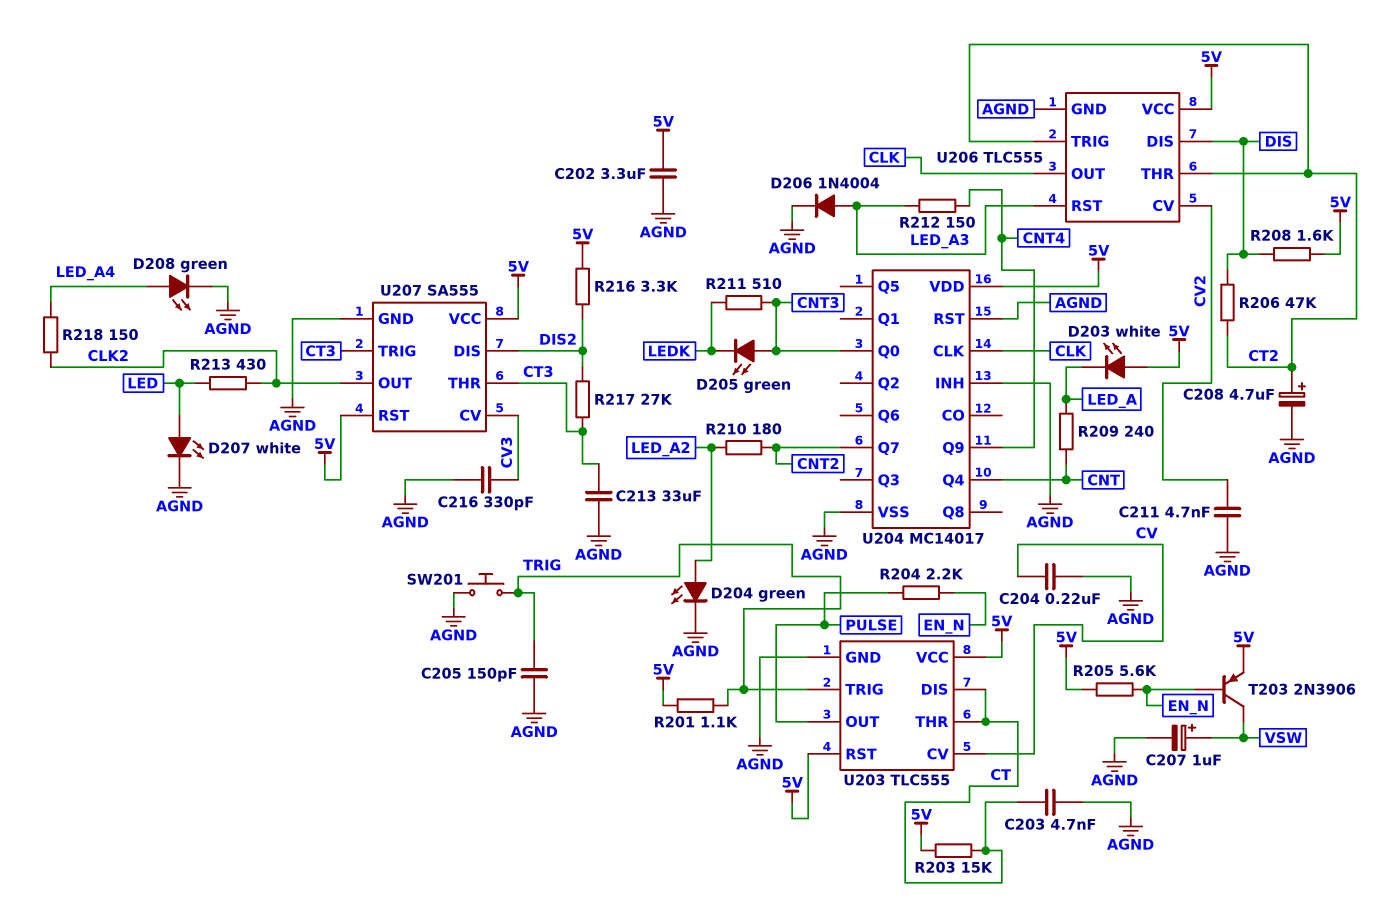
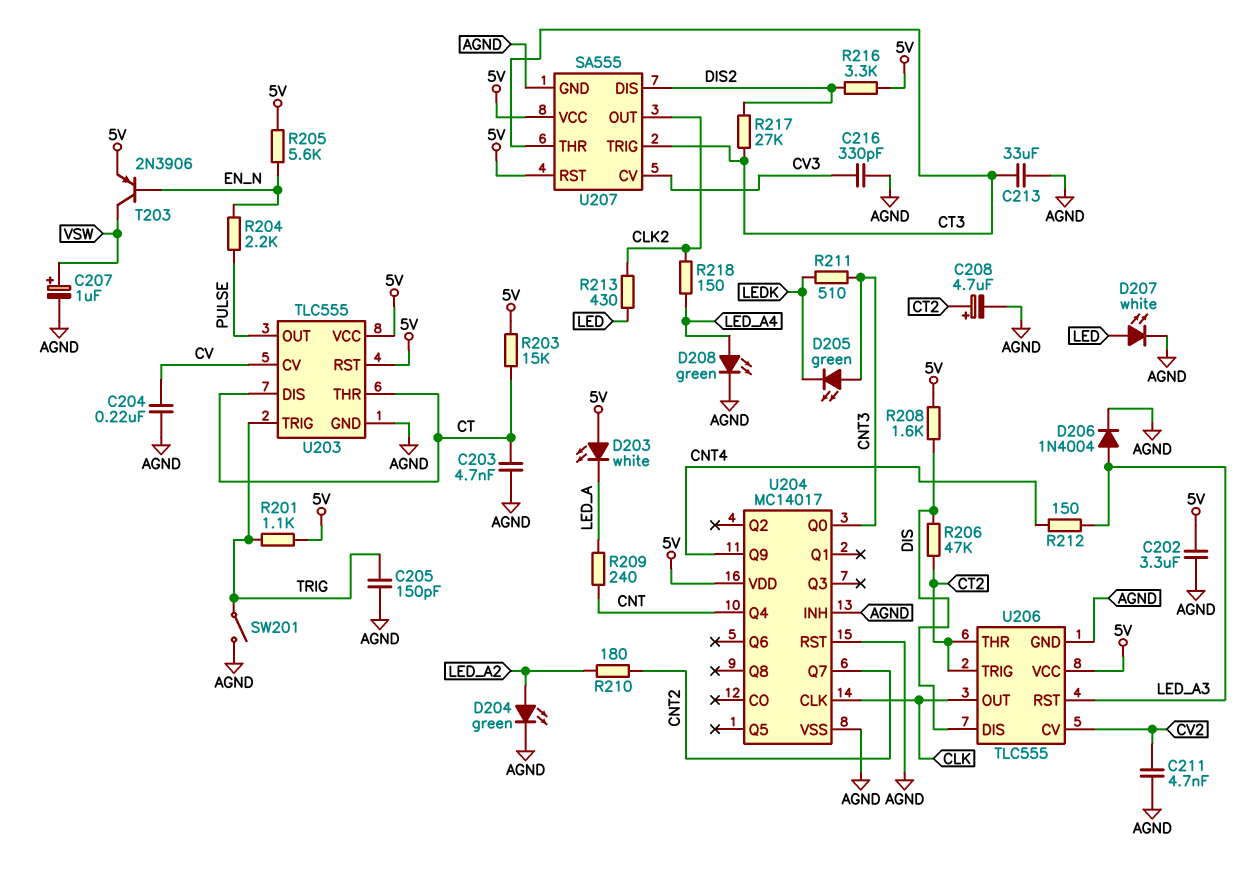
SW201: button (AGND, TRIG) -> switch (AGND, TRIG)

